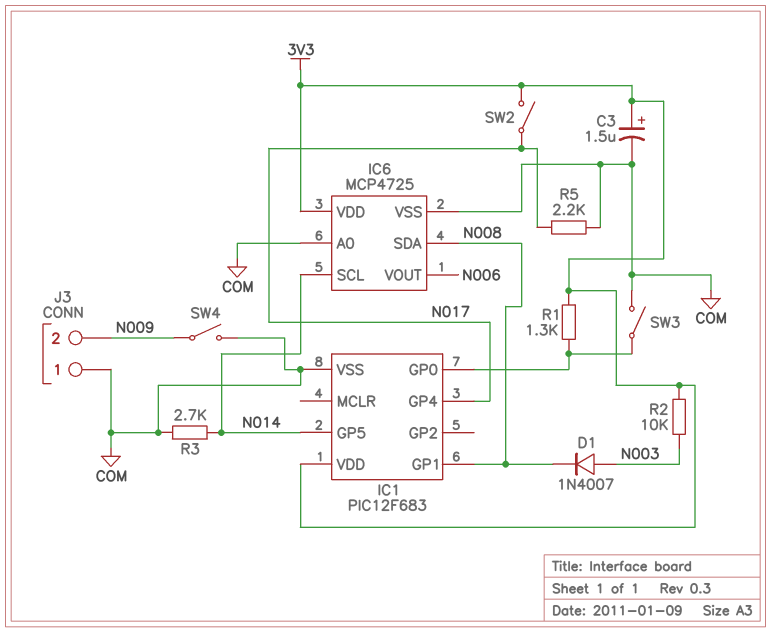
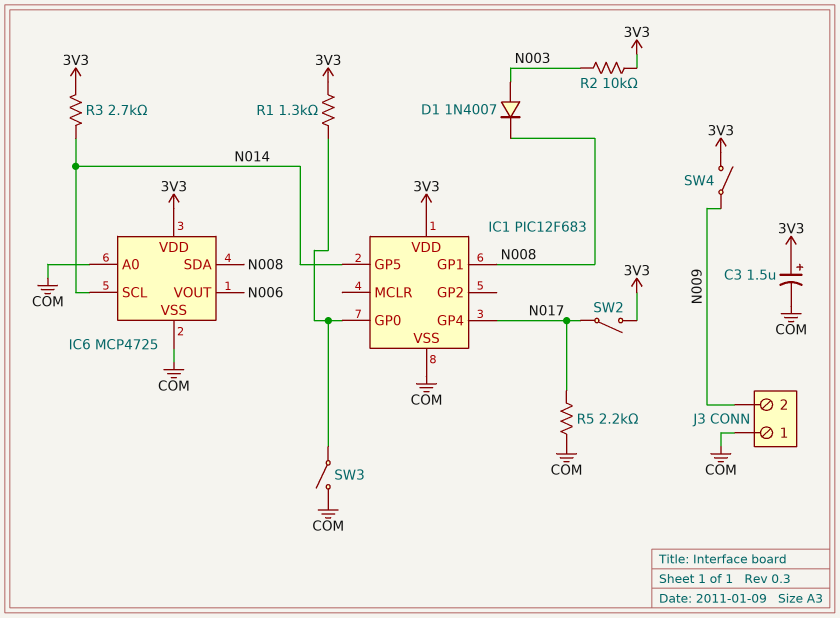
R3: 2.7k (COM, N014) -> 2.7k (3V3, N014)
SW4: switch (COM, N009) -> switch (3V3, N009)

